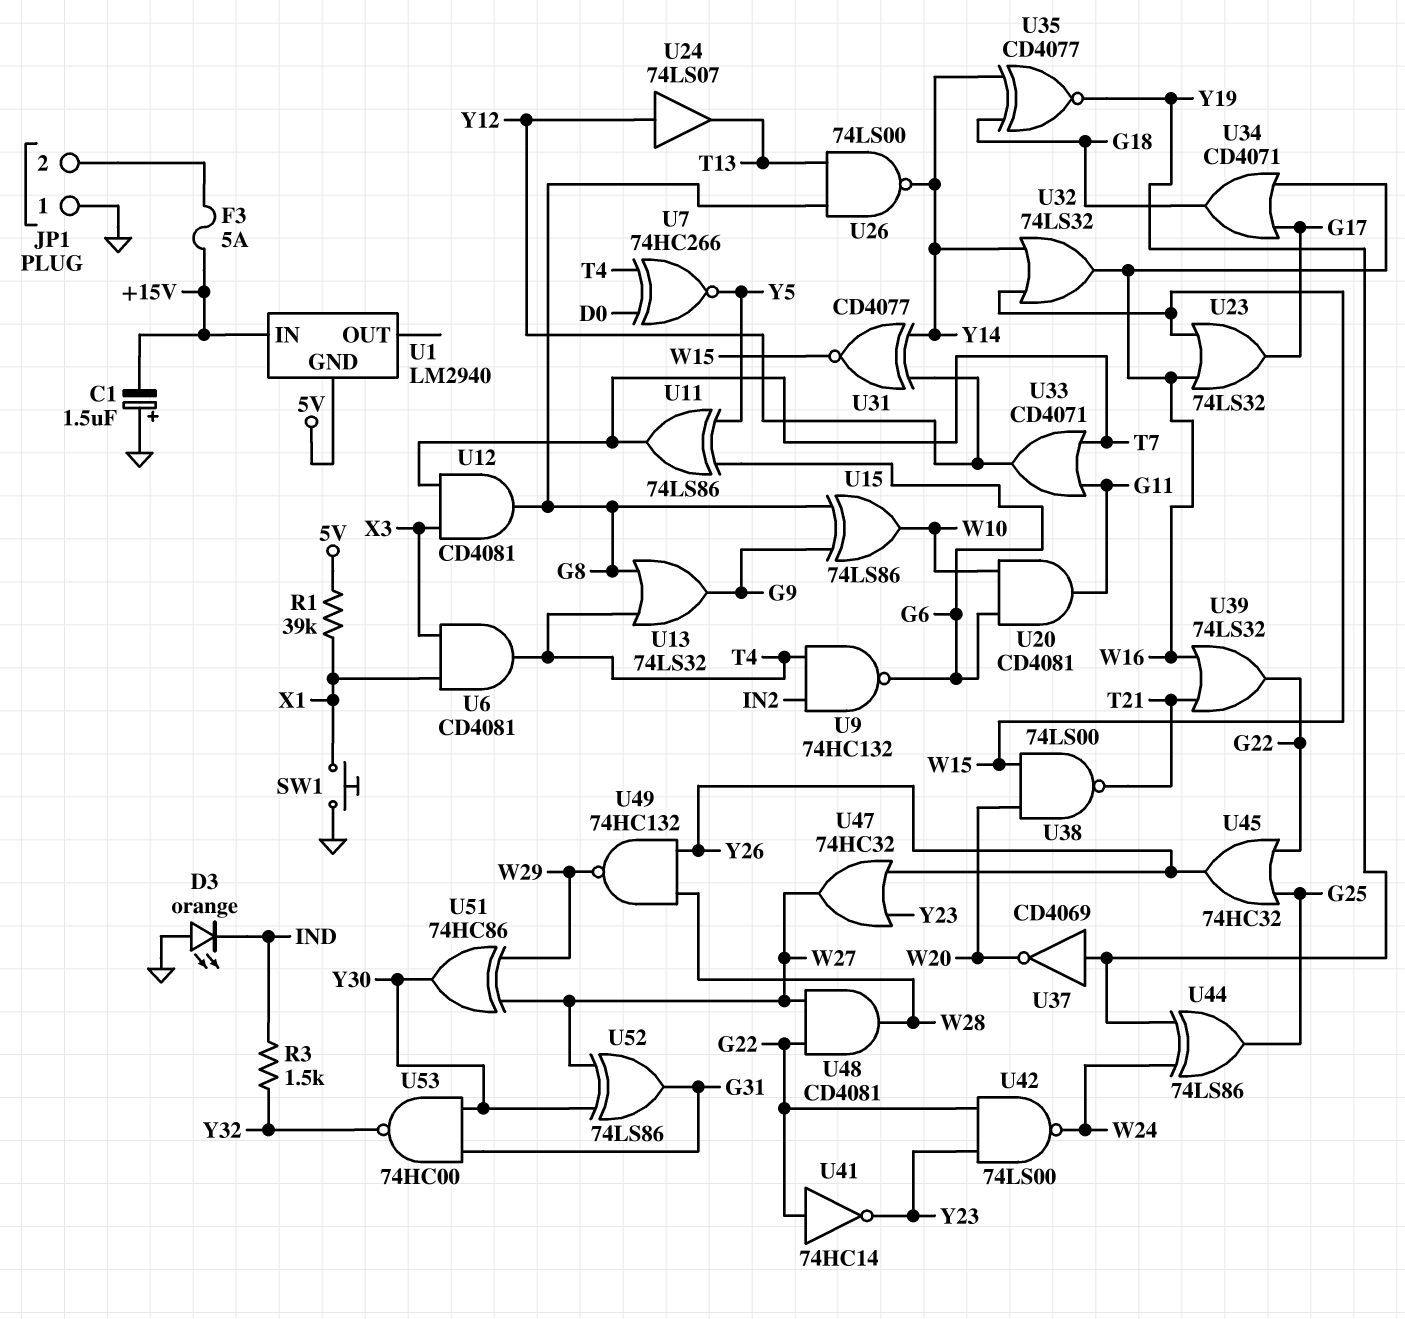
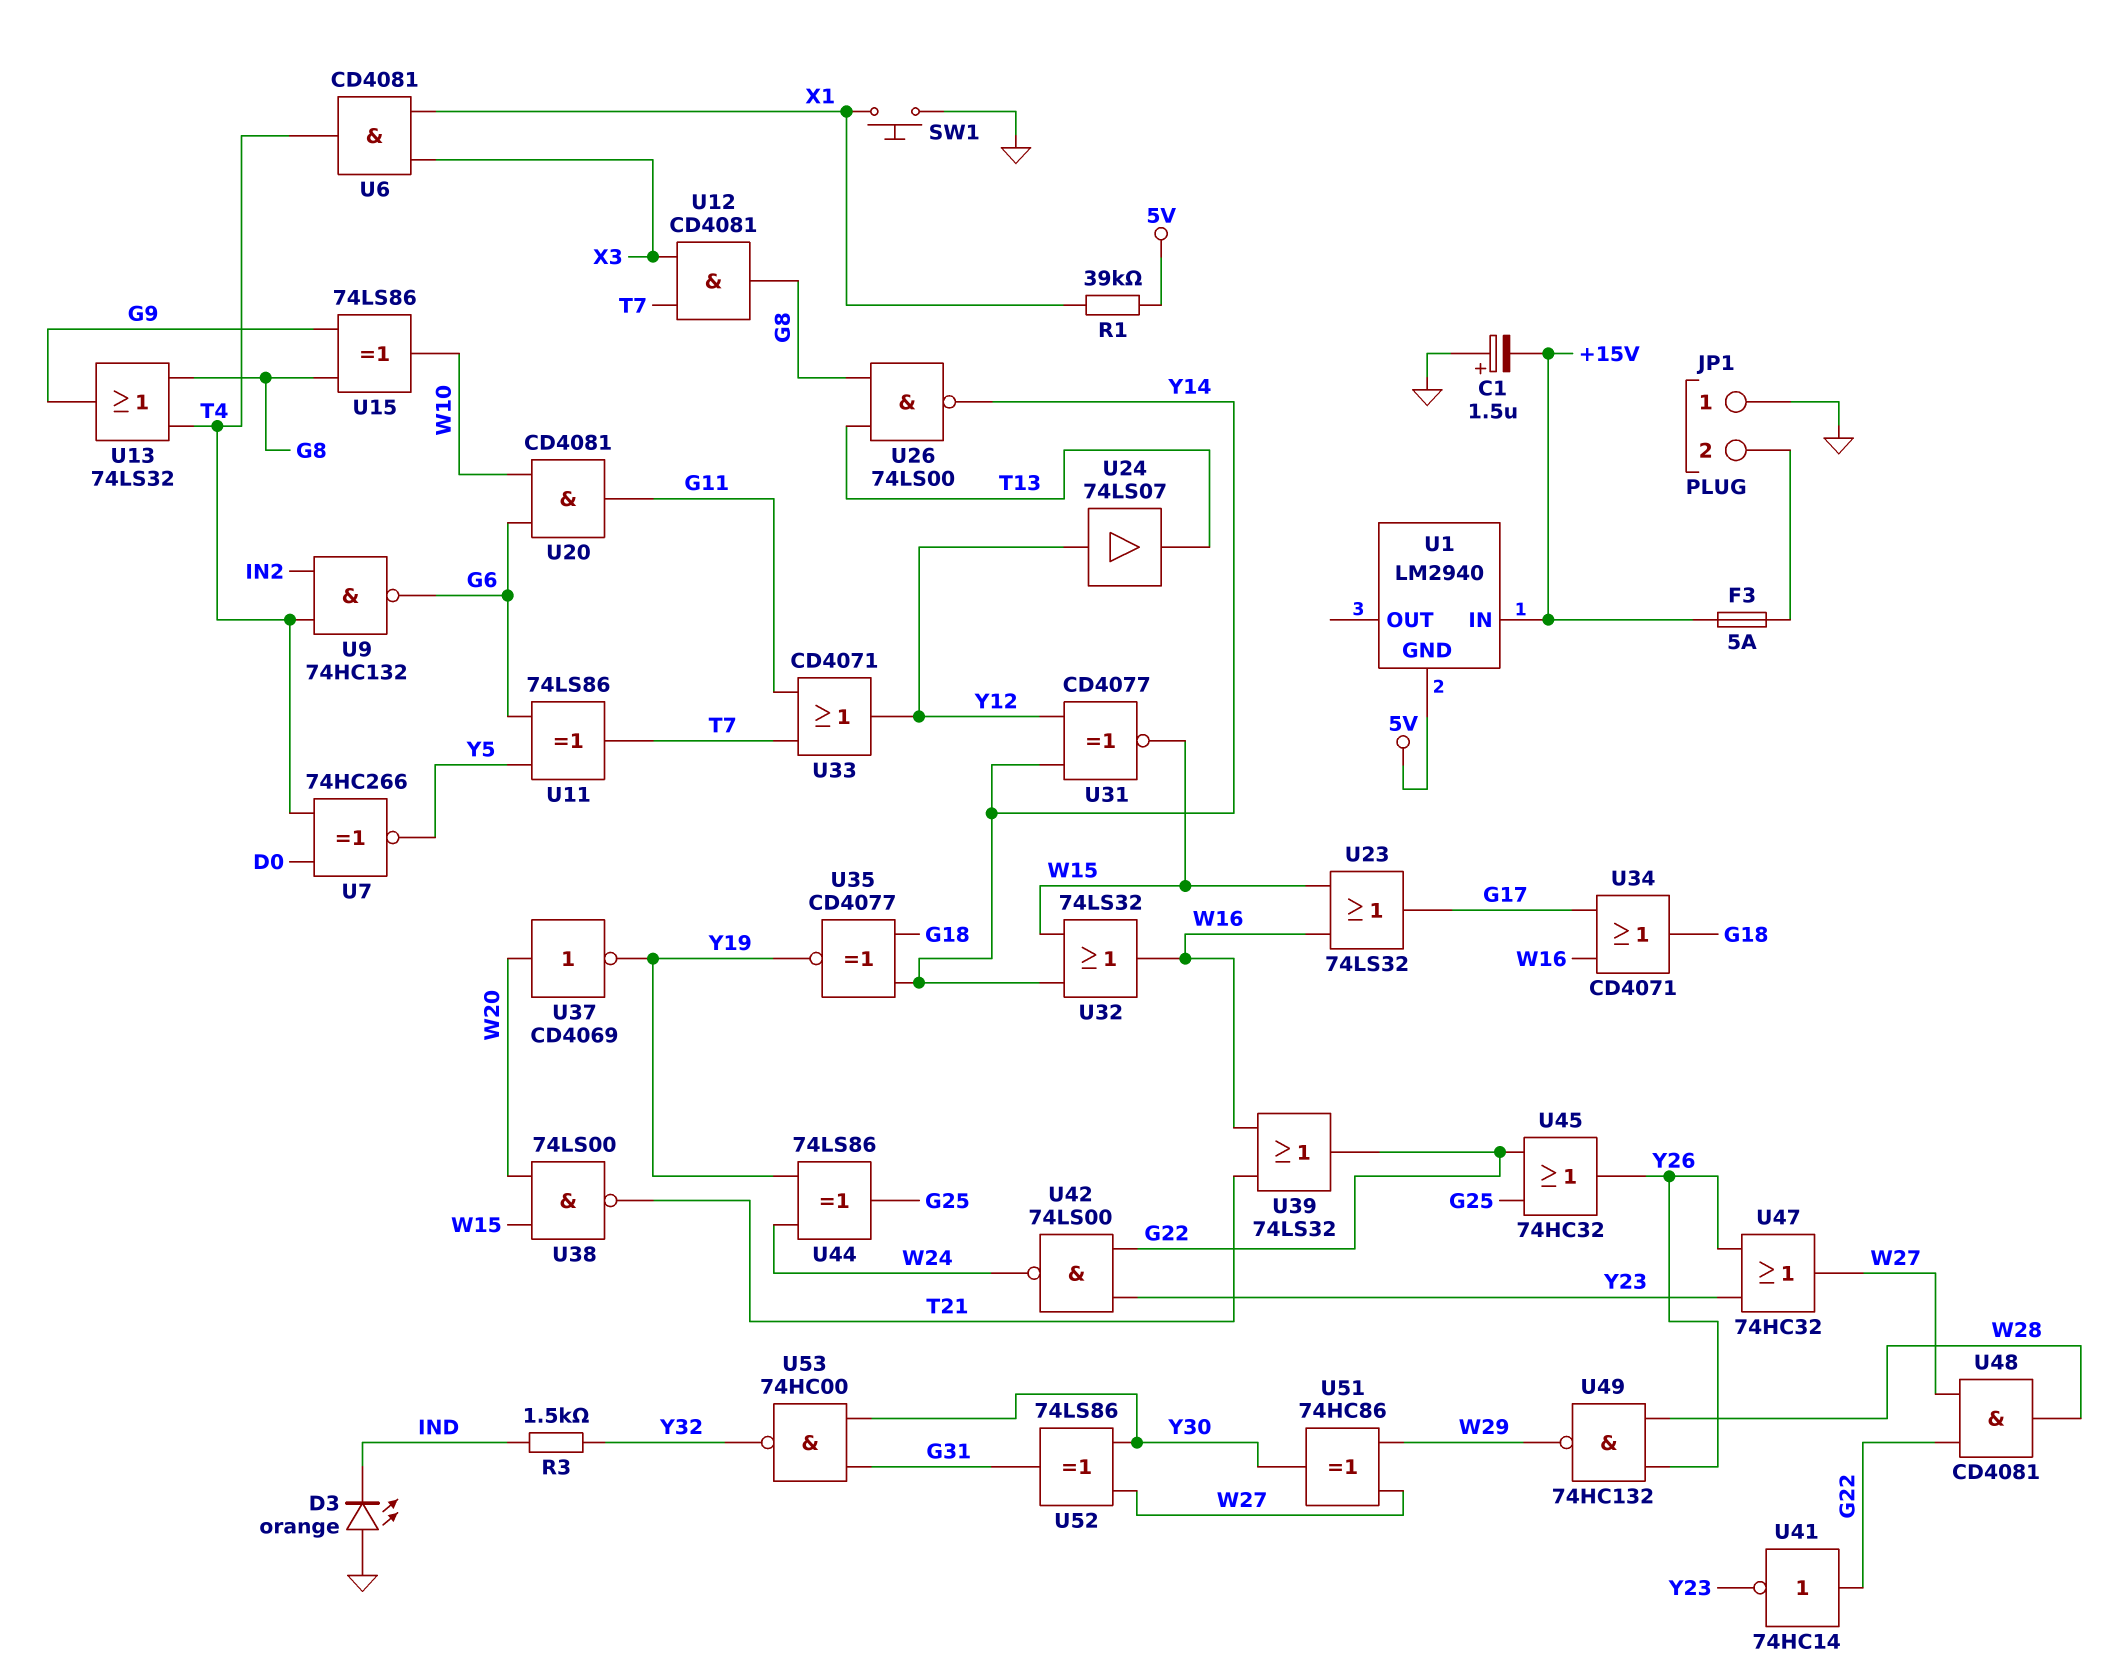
U37: NOT CD4069 (in Y19, out W20) -> NOT CD4069 (in W20, out Y19)

